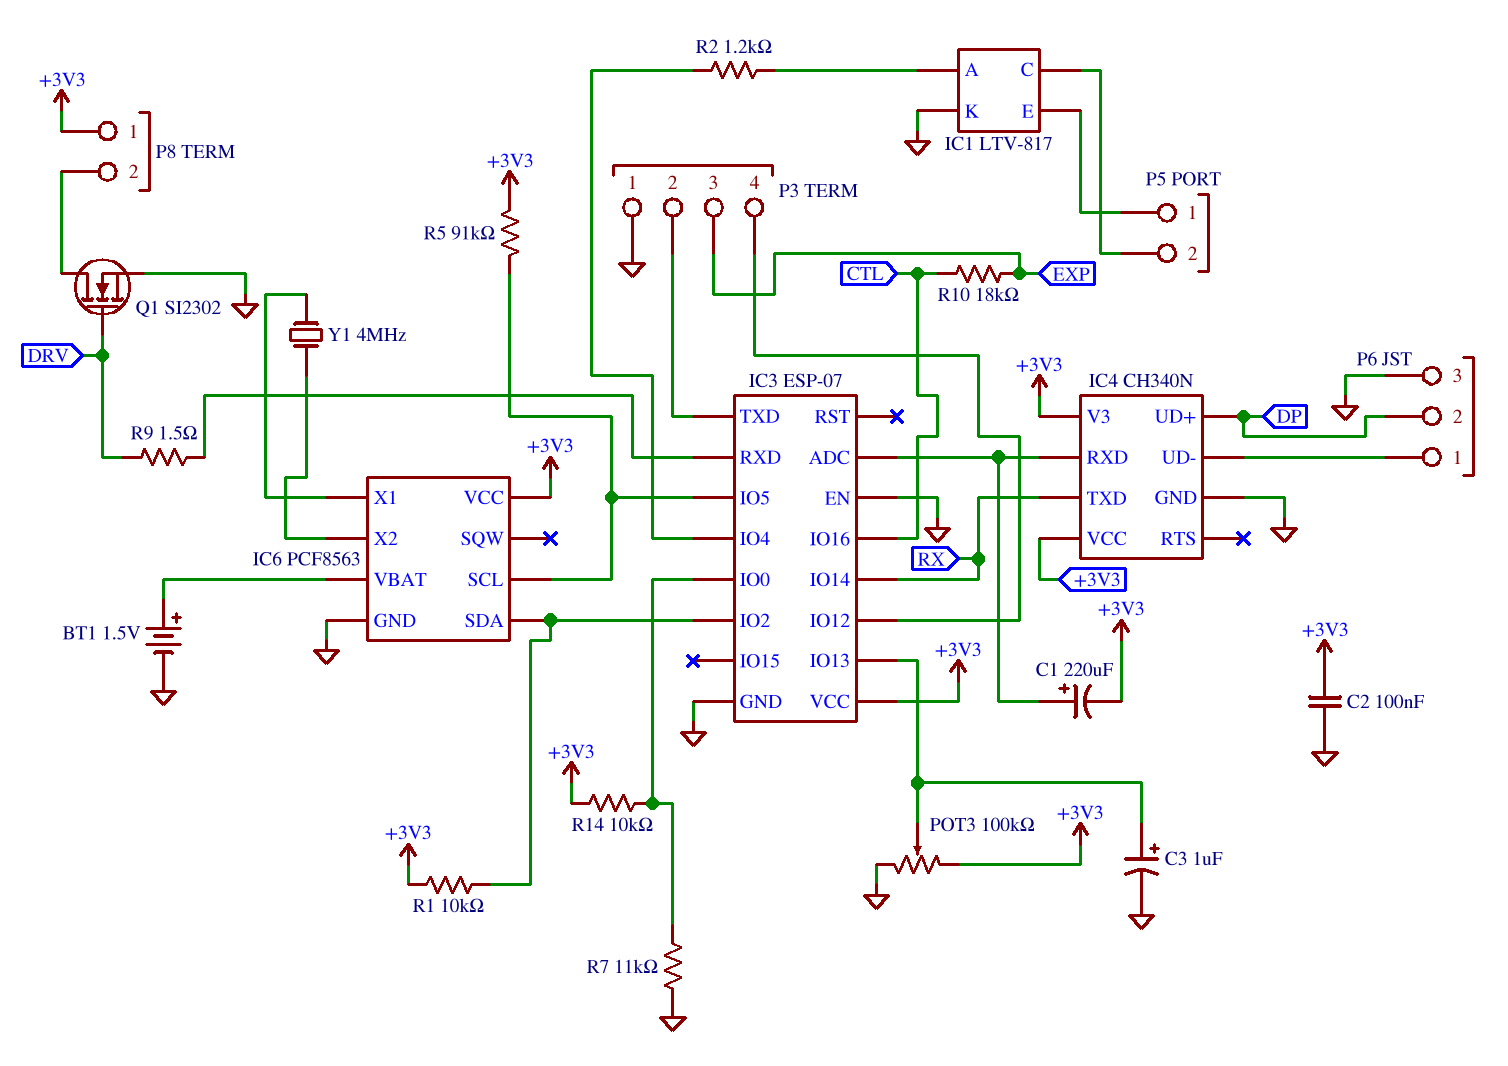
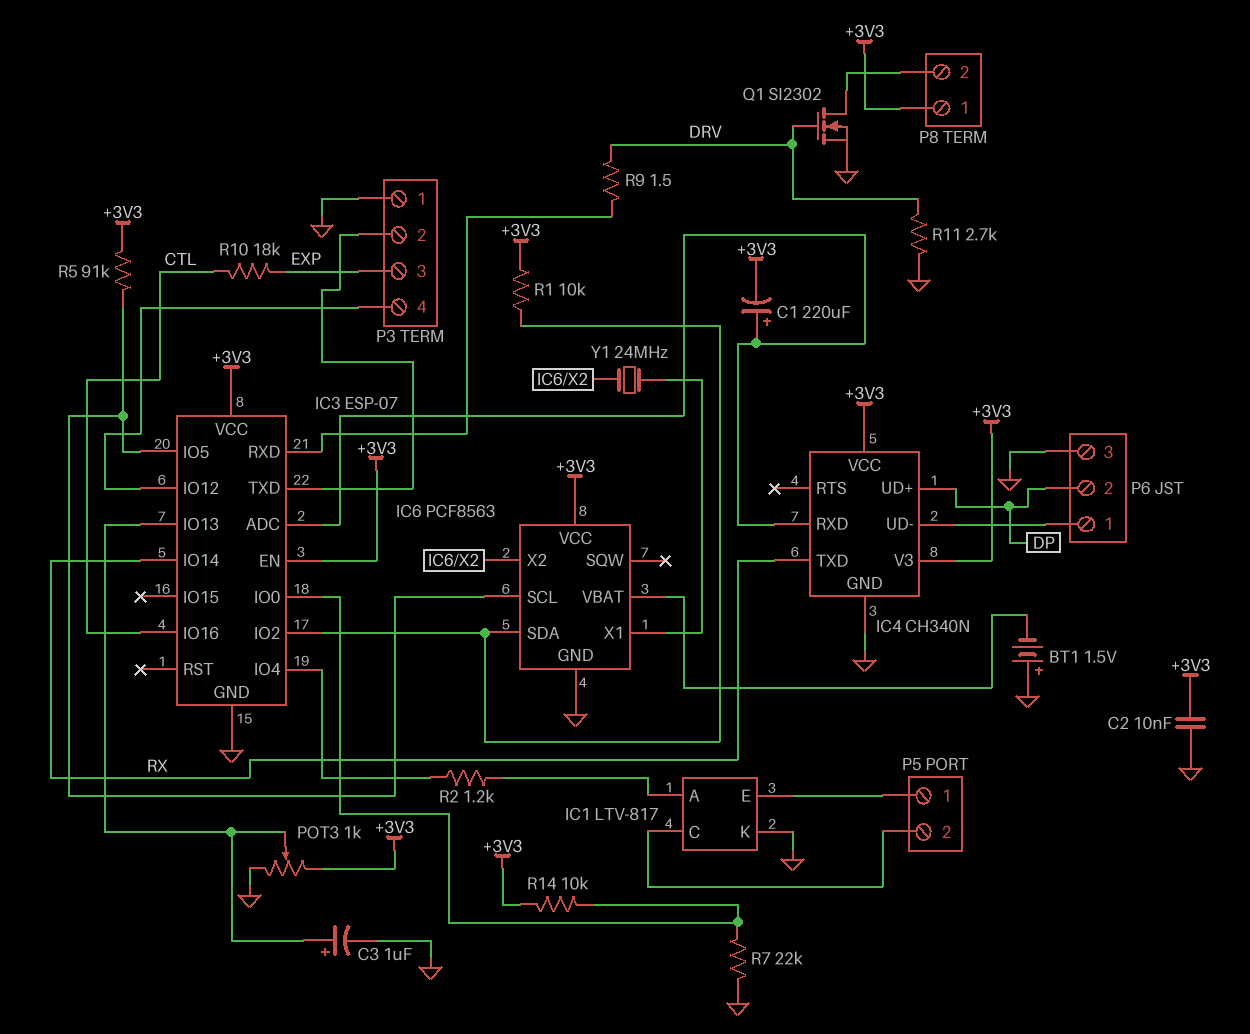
BT1: 1.5V (plus IC6/VBAT, minus GND) -> 1.5V (plus GND, minus IC6/VBAT)
C2: 100nF (+3V3, GND) -> 10nF (+3V3, GND)
IC3 pin EN: GND -> +3V3
POT3: 100k (+3V3, GND, wiper IC3/IO13) -> 1k (+3V3, GND, wiper IC3/IO13)
R7: 11k (GND, IC3/IO0) -> 22k (GND, IC3/IO0)
R11: none -> 2.7k (DRV, GND)
Y1: 4MHz (IC6/X1, IC6/X2) -> 24MHz (IC6/X1, IC6/X2)

